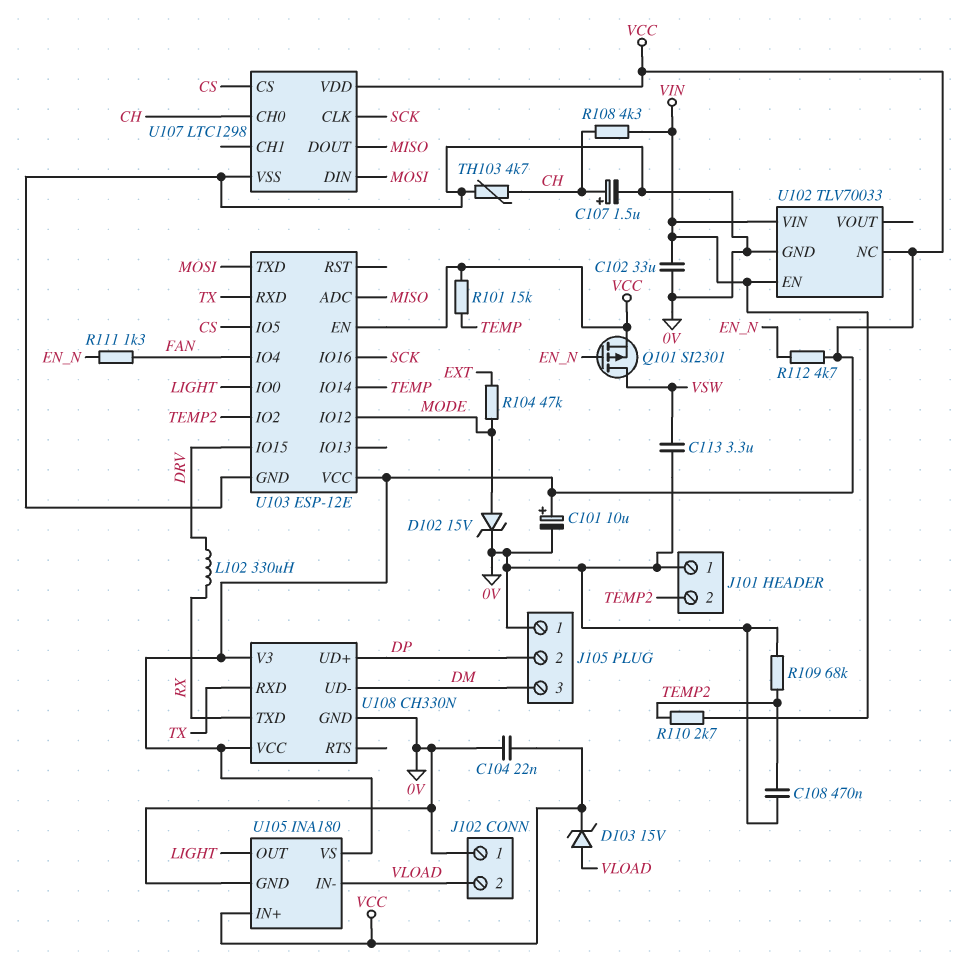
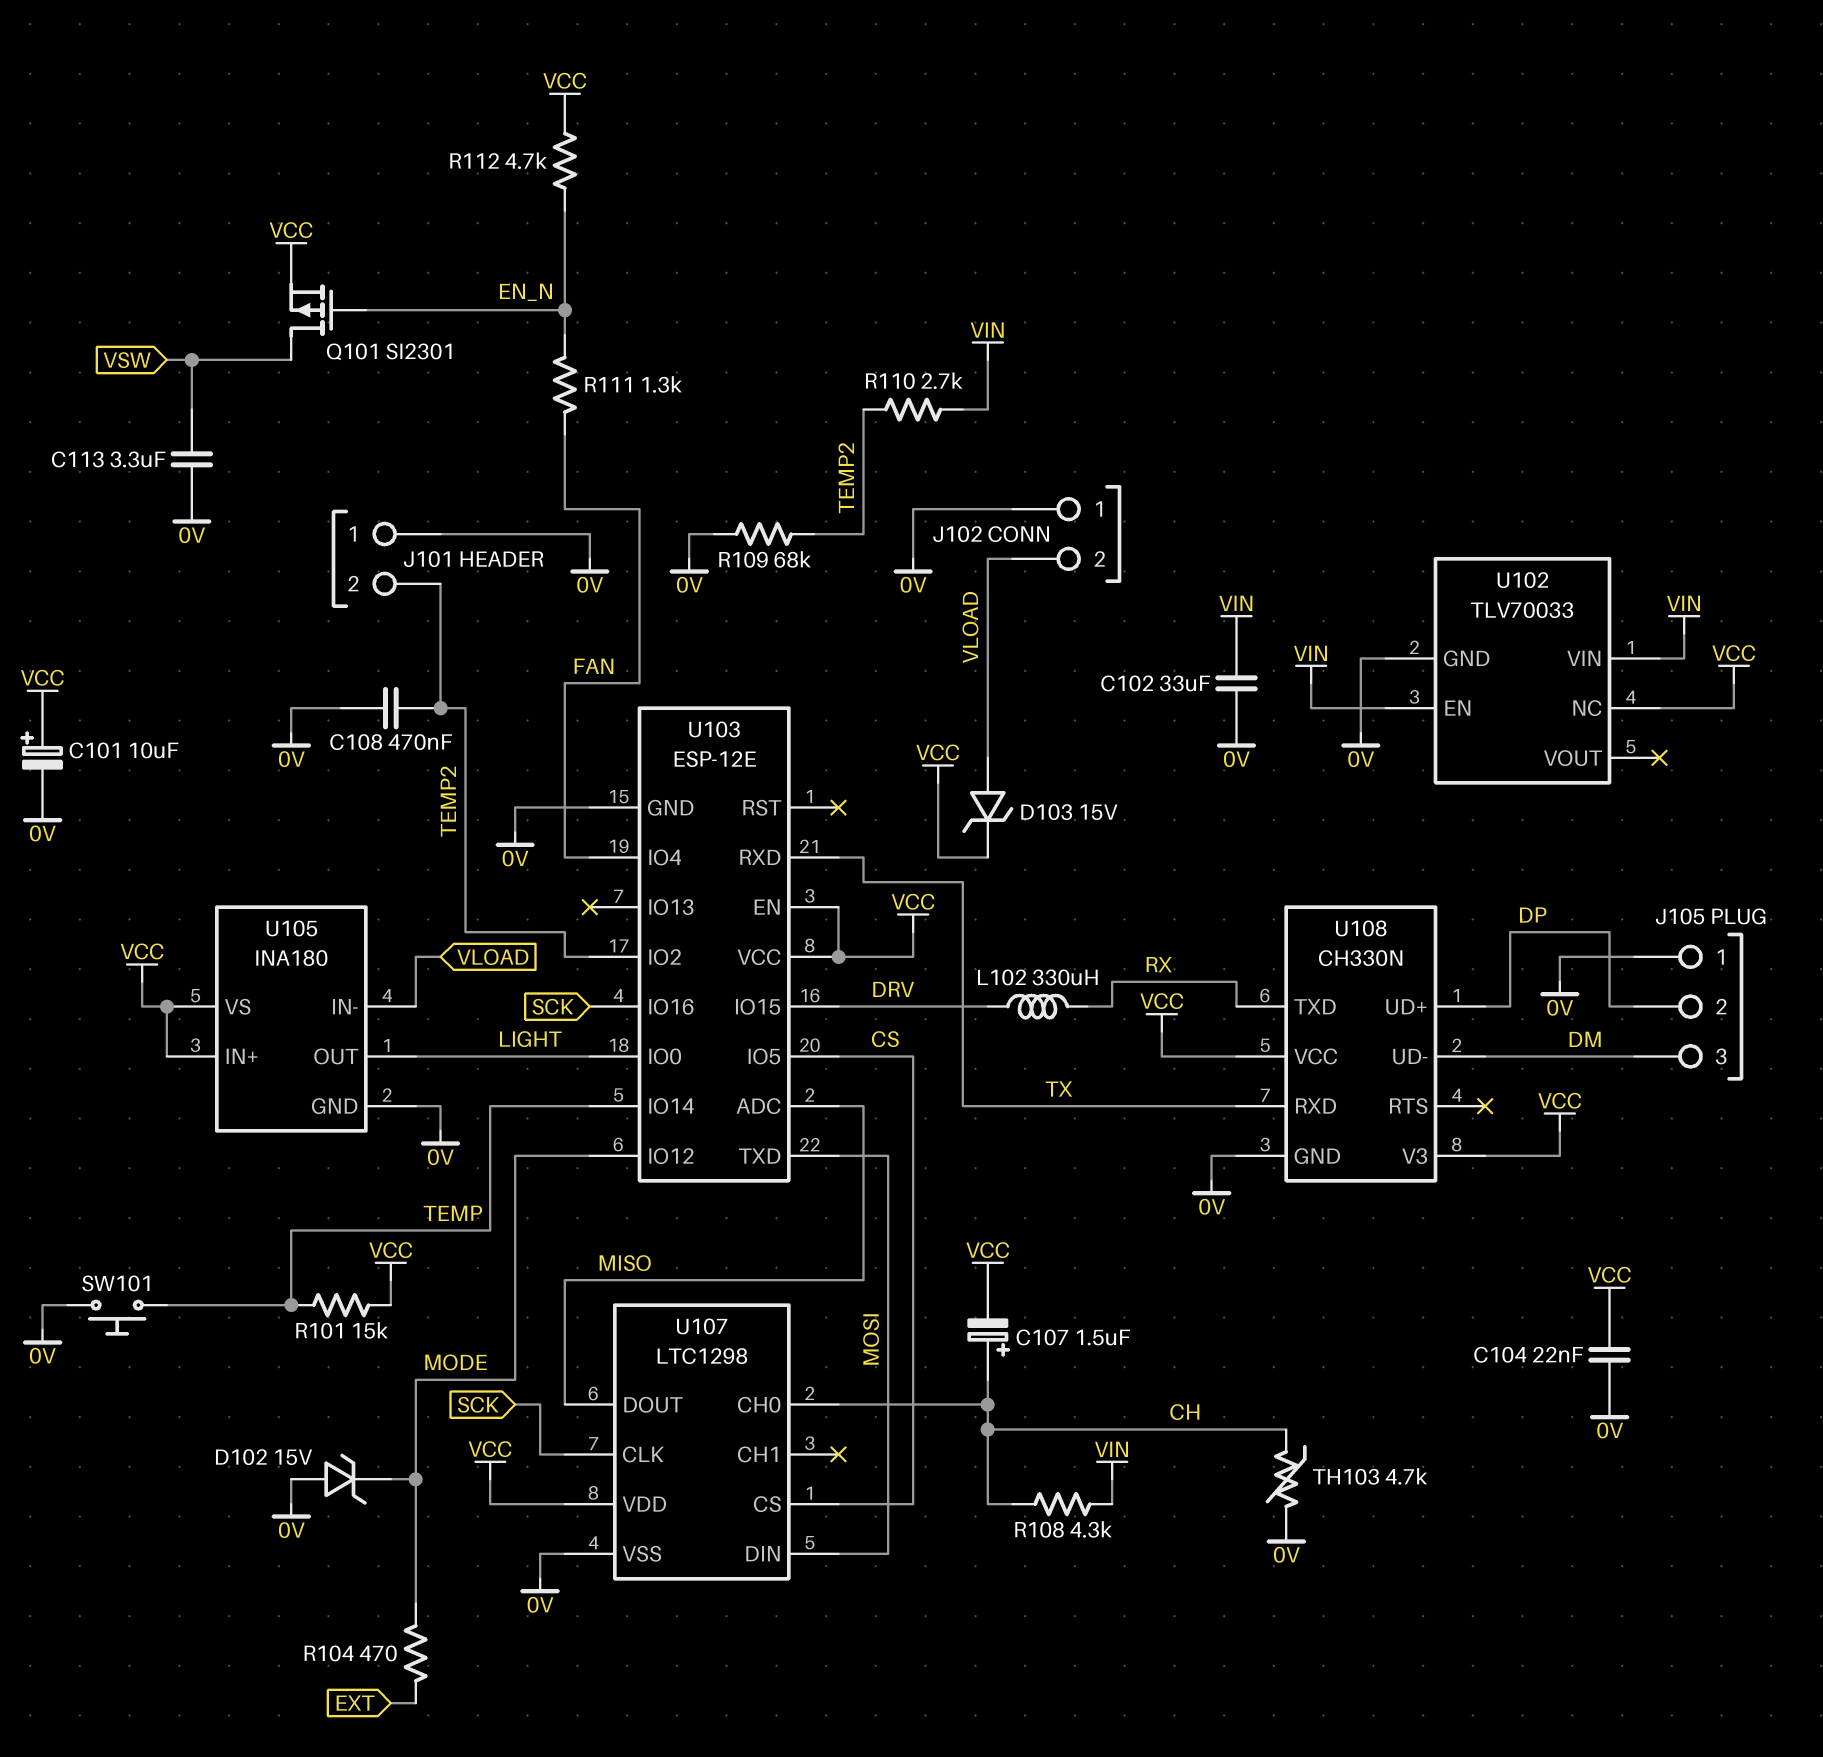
C107: 1.5uF (plus CH, minus 0V) -> 1.5uF (plus CH, minus VCC)
D102: zener 15V (A MODE, K 0V) -> zener 15V (A 0V, K MODE)
R104: 47k (EXT, MODE) -> 470 (EXT, MODE)
SW101: none -> button (0V, TEMP)

